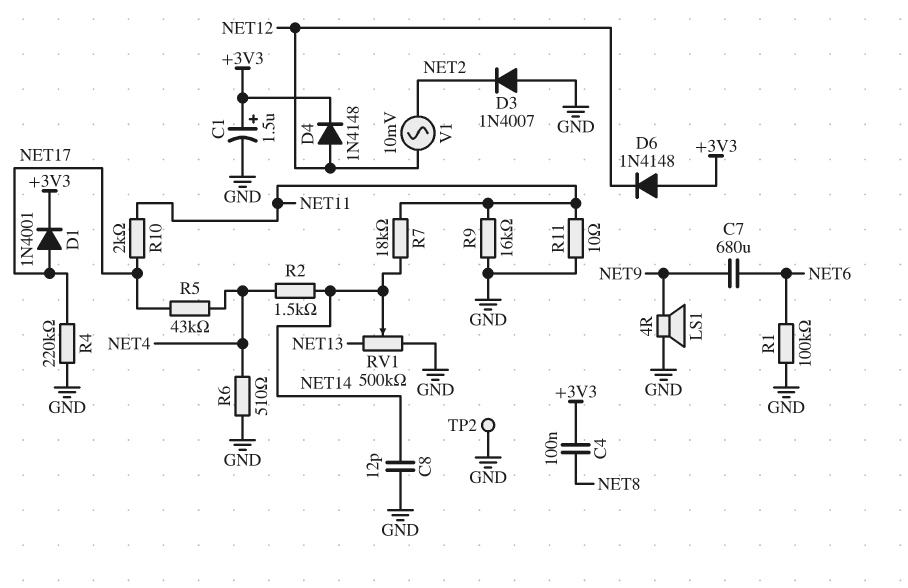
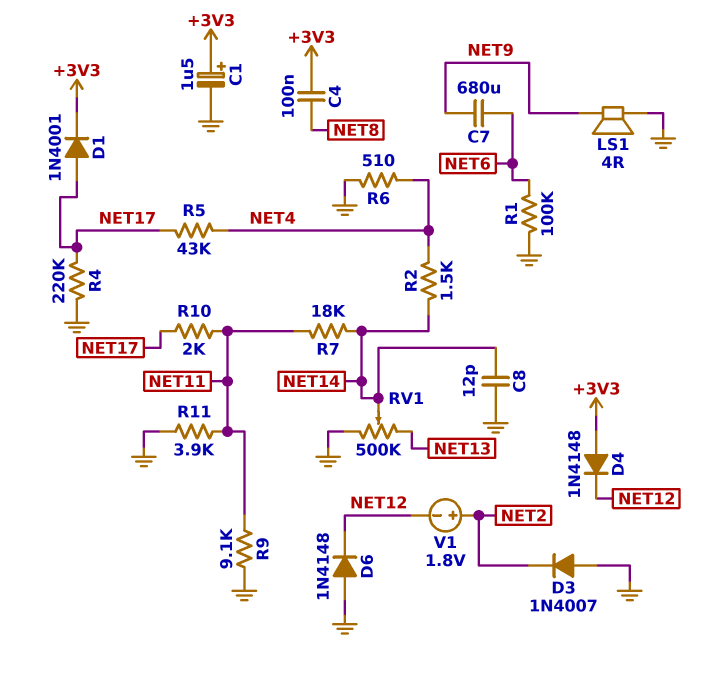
D4: diode 1N4148 (A NET12, K +3V3) -> diode 1N4148 (A +3V3, K NET12)
D6: diode 1N4148 (A +3V3, K NET12) -> diode 1N4148 (A GND, K NET12)
R9: 16k (GND, NET11) -> 9.1k (GND, NET11)
R11: 10 (GND, NET11) -> 3.9k (GND, NET11)
TP2: test point (GND) -> none
V1: AC 10mV (NET2, NET12) -> 1.8V (plus NET2, minus NET12)

